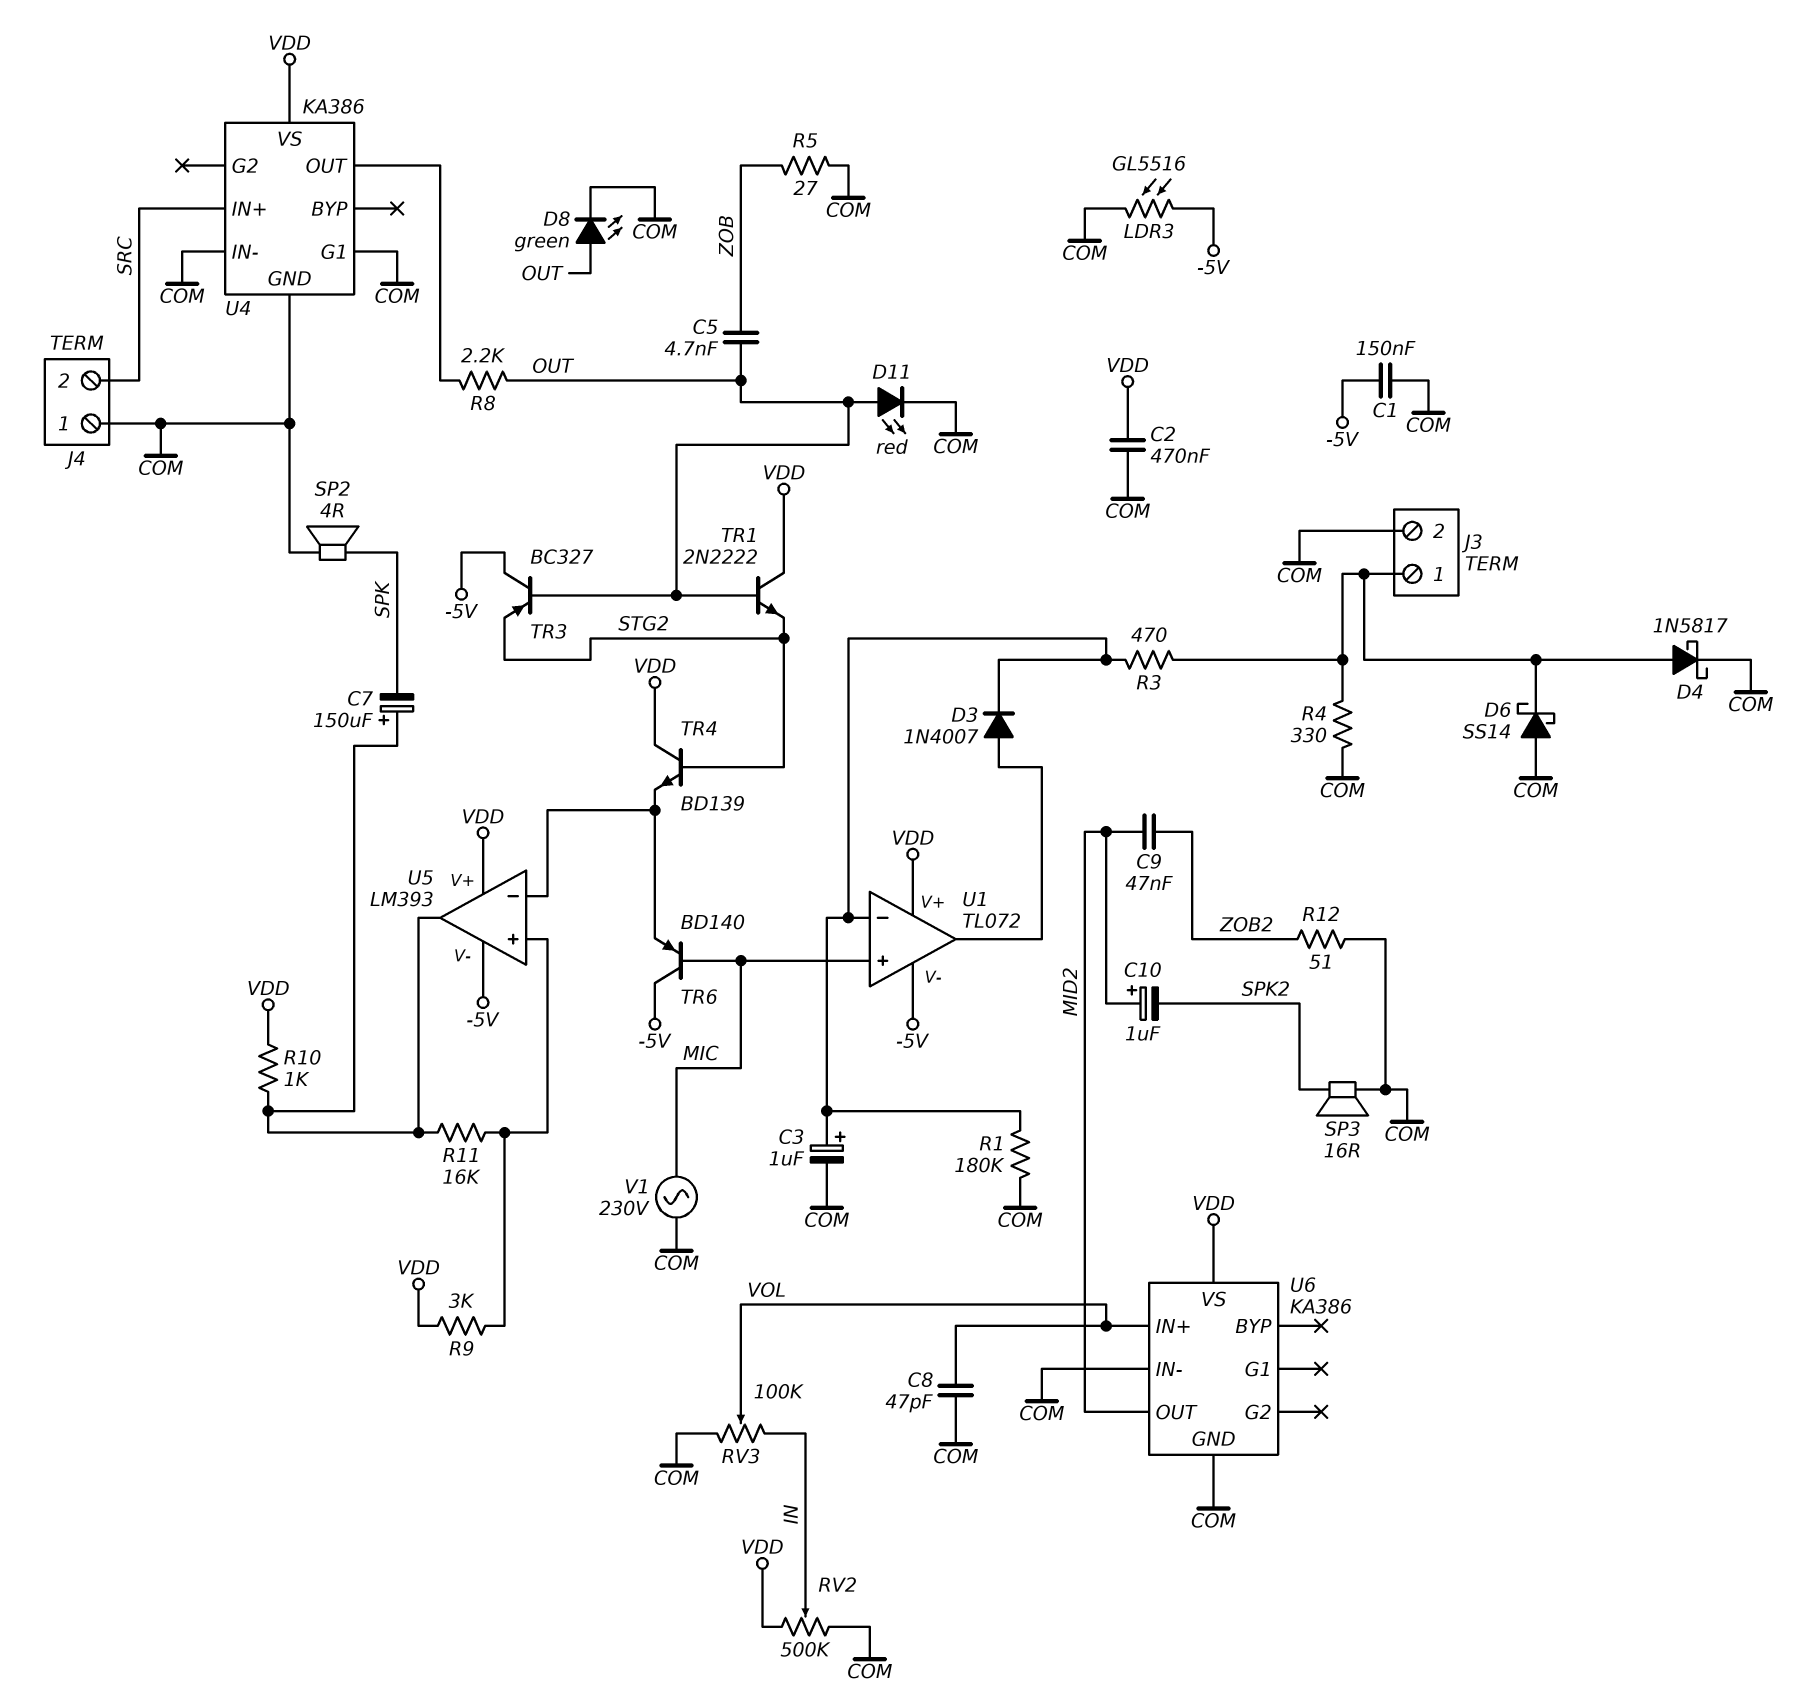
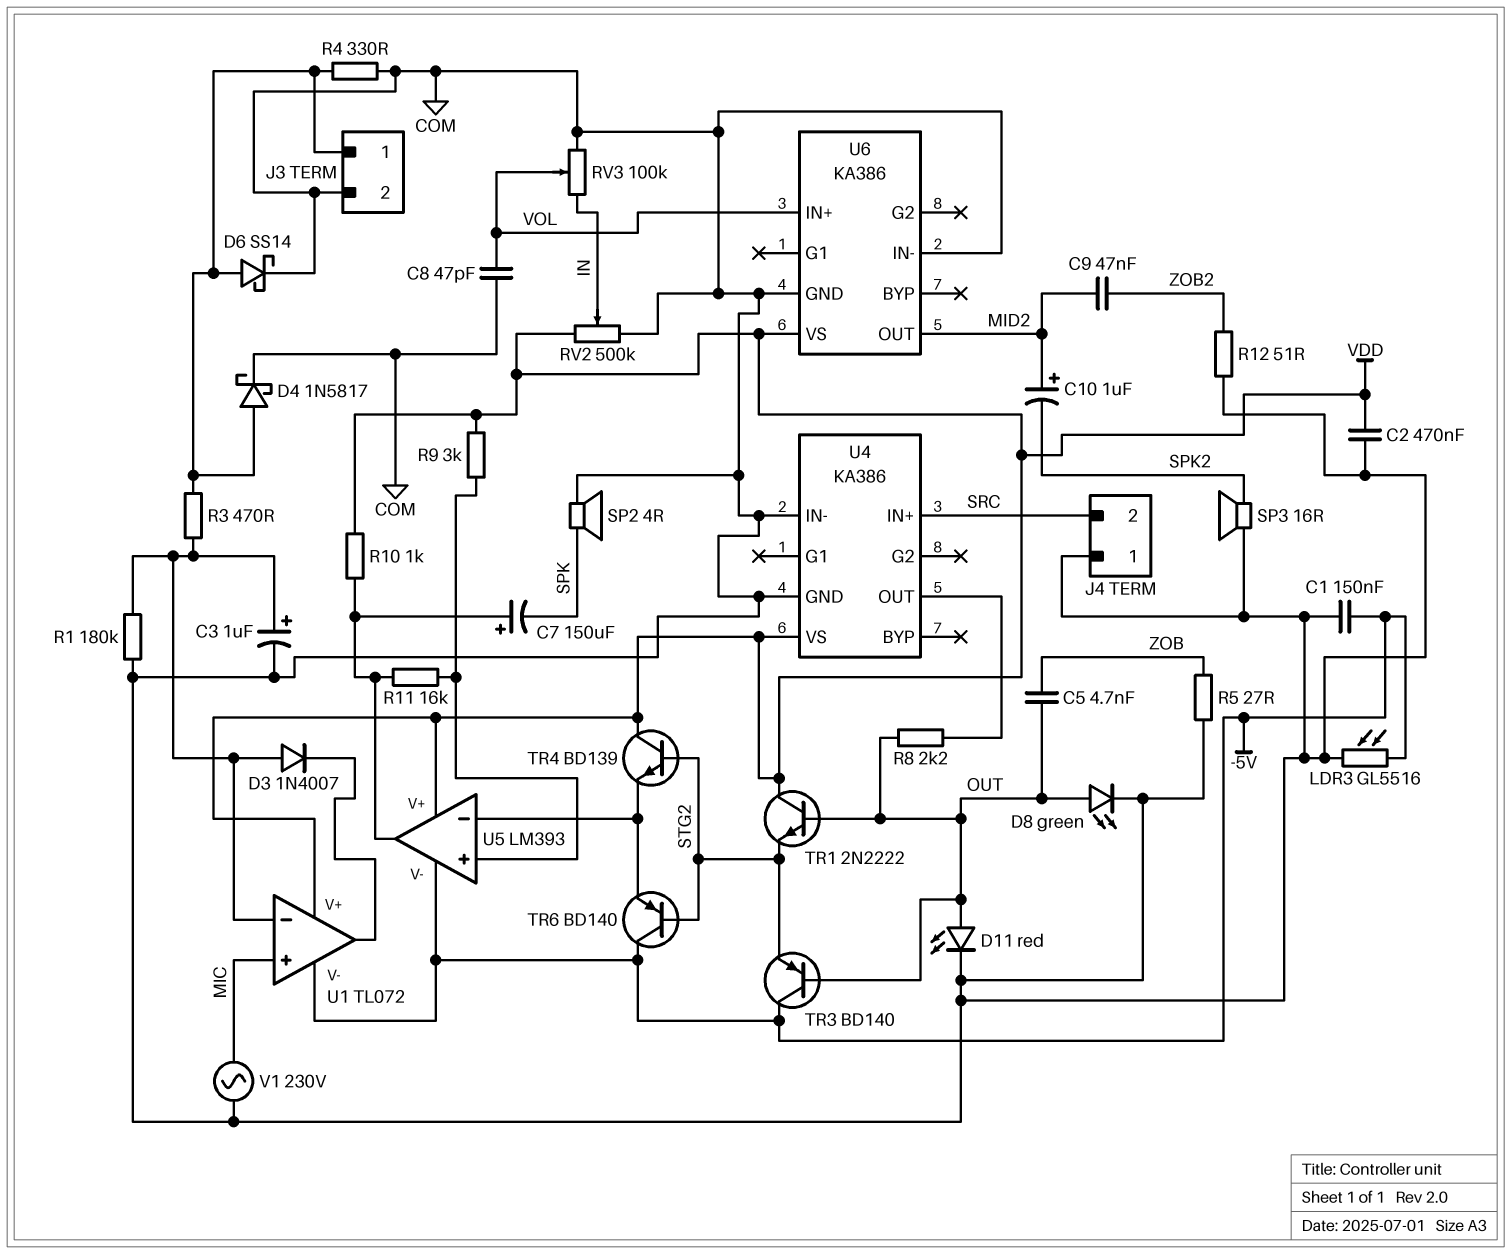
D3: diode 1N4007 (A U1/out, K U1/in-) -> diode 1N4007 (A U1/in-, K U1/out)
D6: schottky SS14 (A COM, K J3/1) -> schottky SS14 (A J3/1, K COM)
TR3: PNP BC327 (B OUT, C -5V, E STG2) -> PNP BD140 (B OUT, C -5V, E STG2)
TR6: PNP BD140 (B MIC, C -5V, E U5/in-) -> PNP BD140 (B STG2, C -5V, E U5/in-)
U4 pin G1: COM -> none

